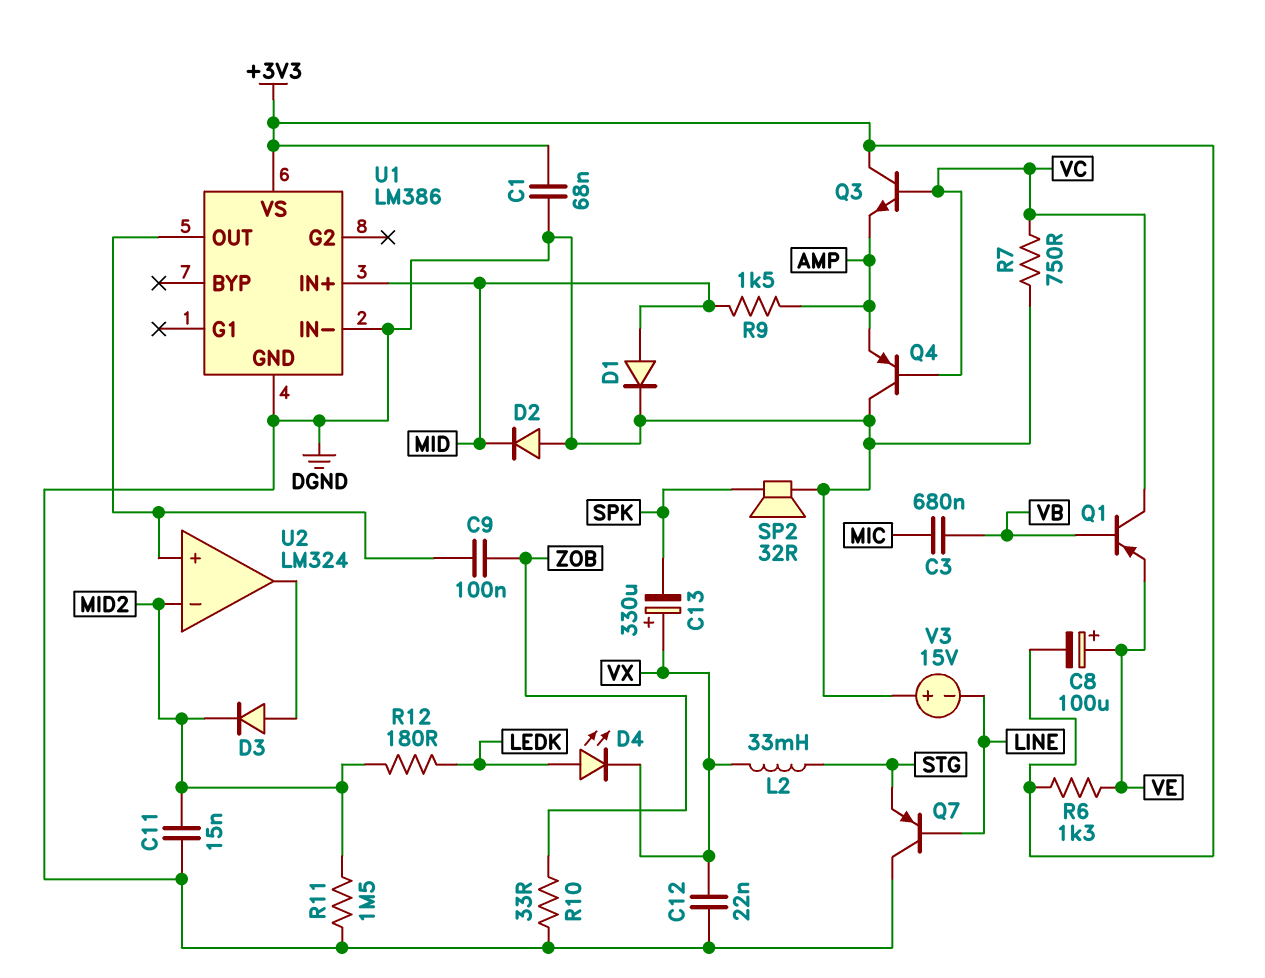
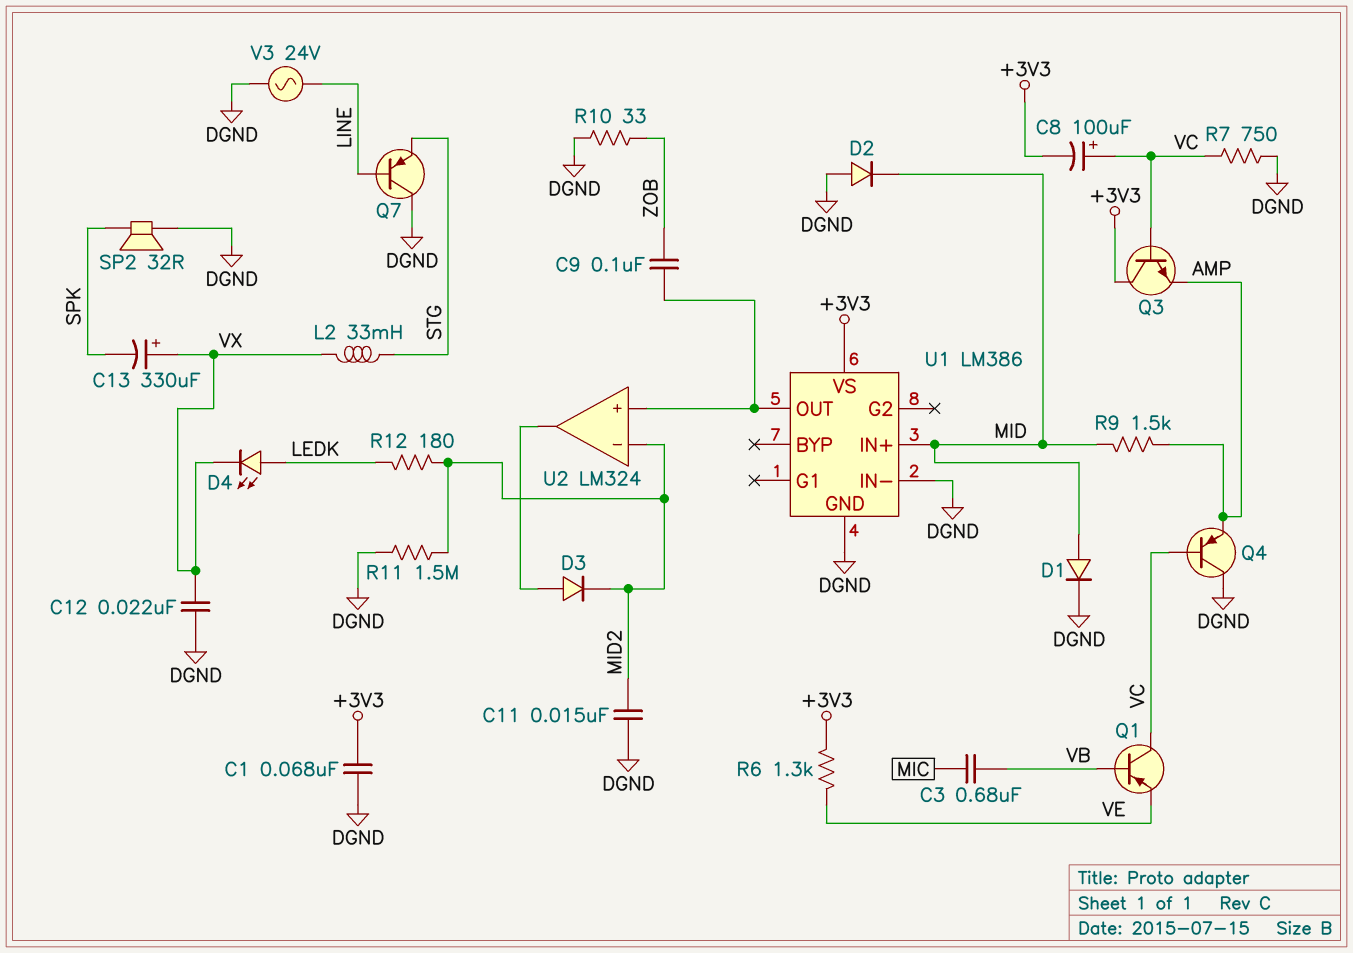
C8: 100uF (plus VE, minus +3V3) -> 100uF (plus VC, minus +3V3)
V3: 15V (plus DGND, minus LINE) -> AC 24V (DGND, LINE)

